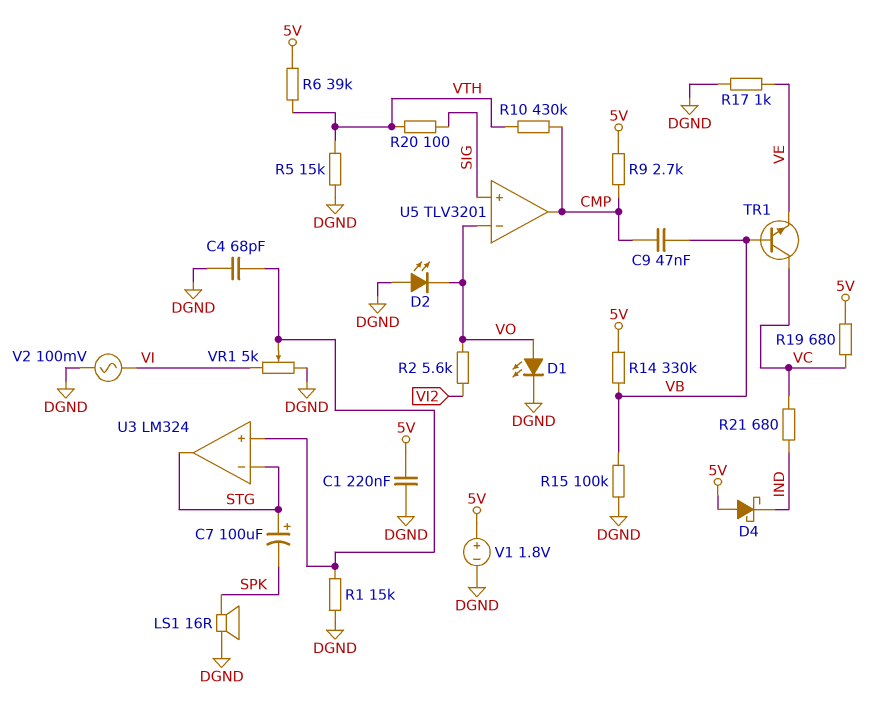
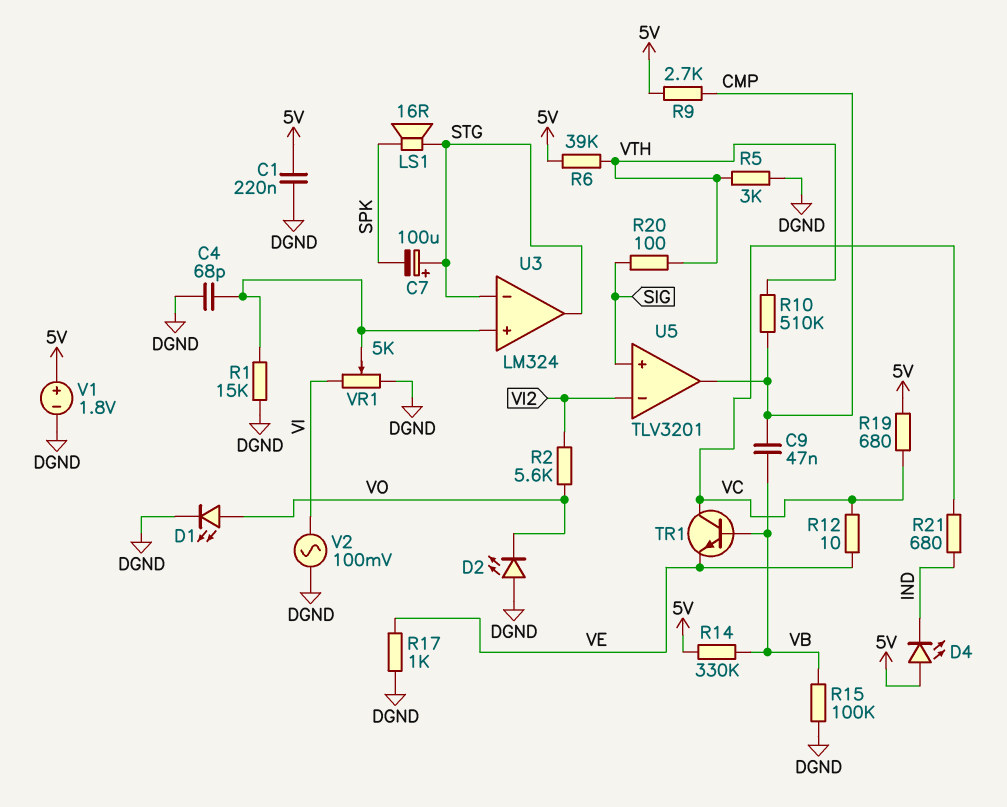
D4: schottky (A 5V, K IND) -> LED (A 5V, K IND)
LS1: speaker 16R (DGND, SPK) -> speaker 16R (SPK, STG)
R5: 15k (DGND, VTH) -> 3k (DGND, VTH)
R10: 430k (CMP, VTH) -> 510k (CMP, VTH)
R12: none -> 10 (VC, VE)
U5 pin in-: VO -> VI2

